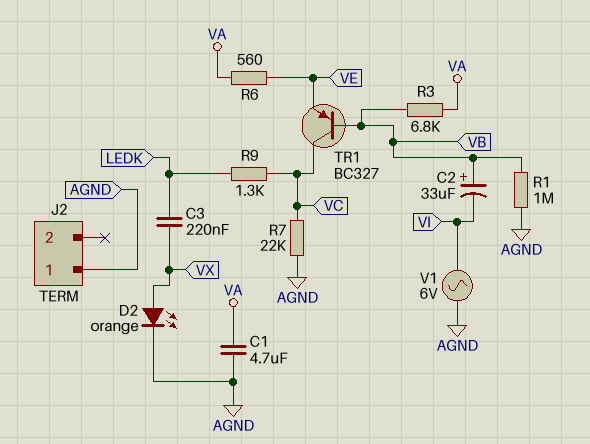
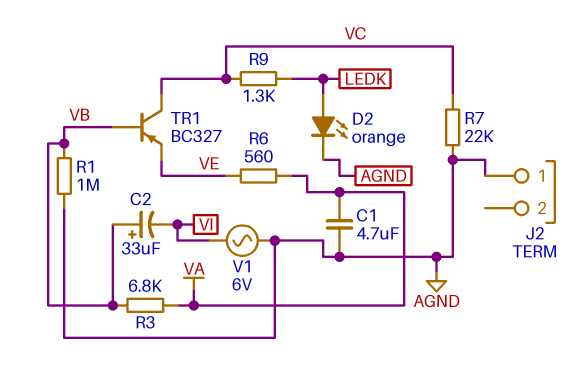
C3: 220nF (LEDK, VX) -> none
D2: LED orange (A VX, K AGND) -> LED orange (A LEDK, K AGND)

